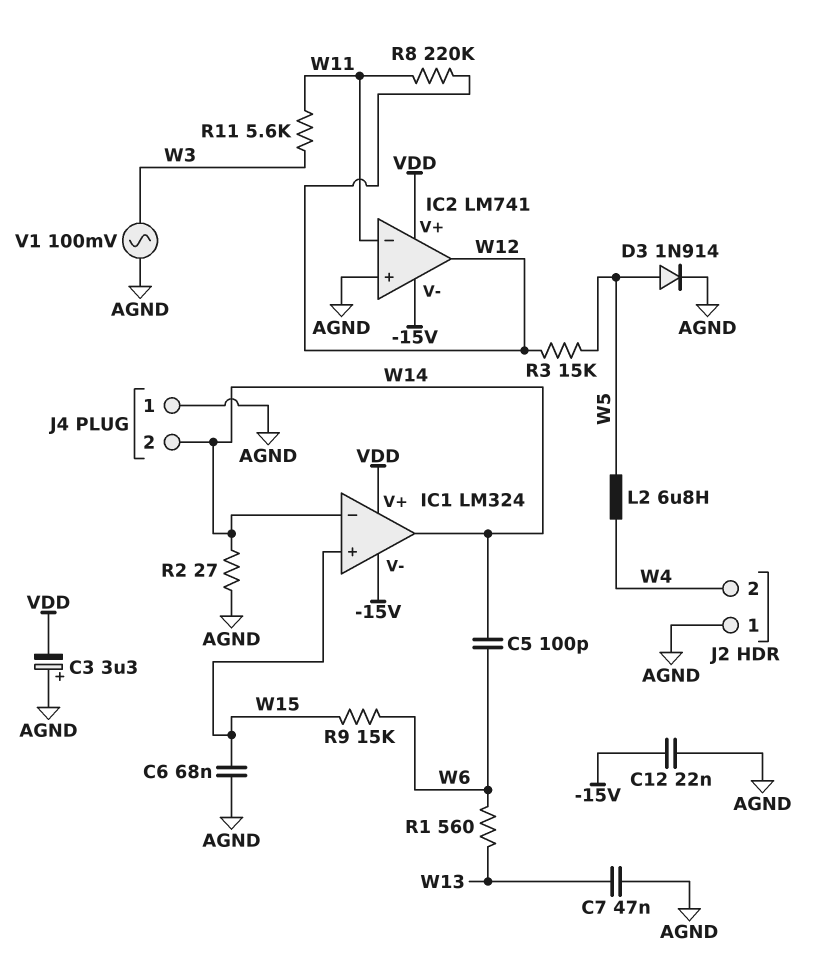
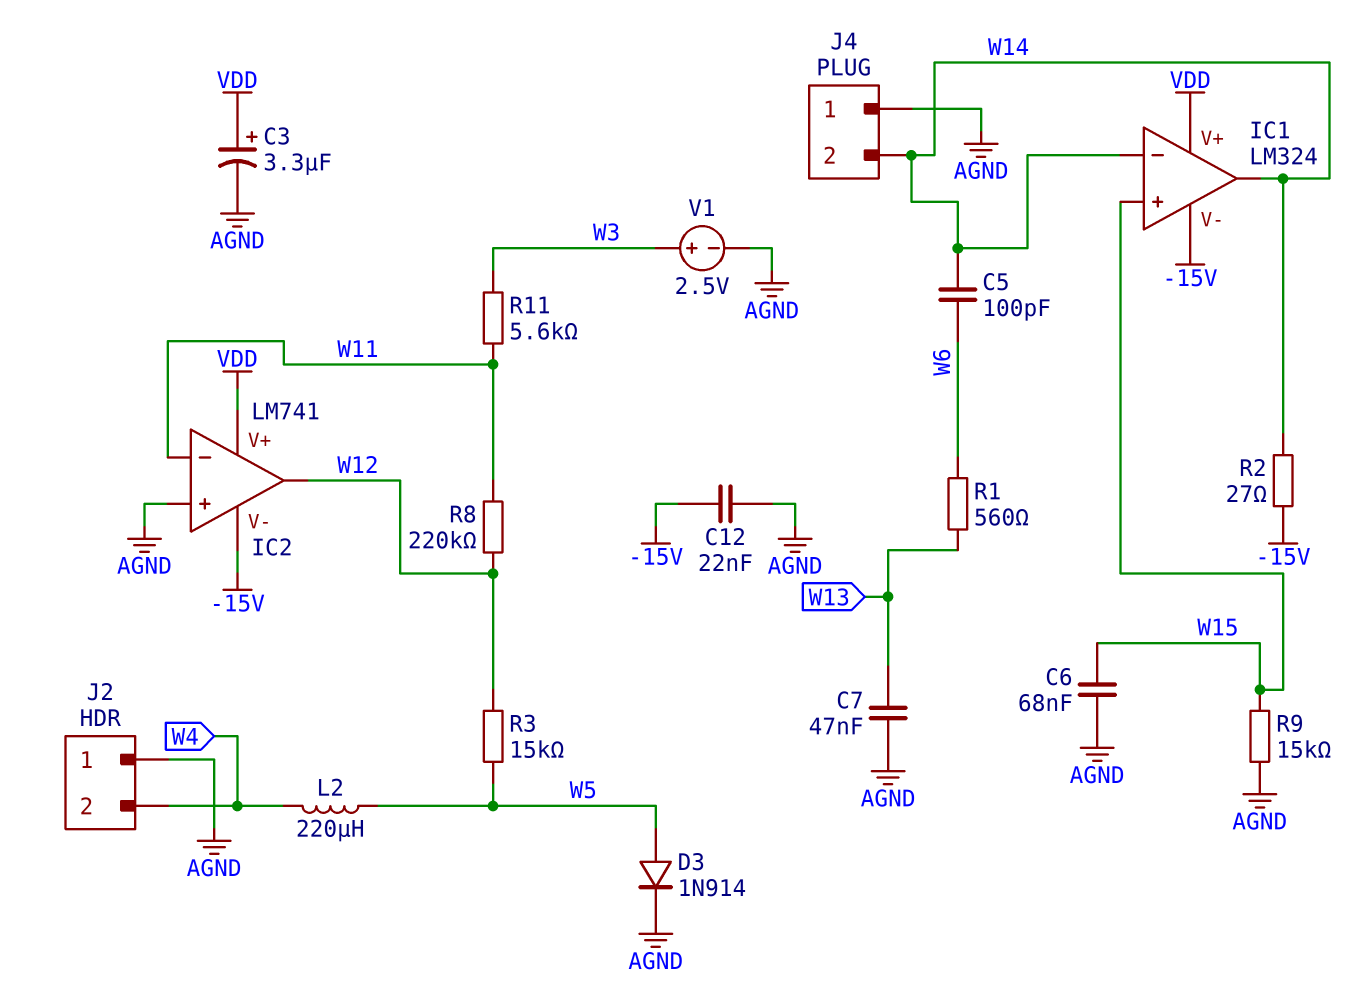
C3: 3.3uF (plus AGND, minus VDD) -> 3.3uF (plus VDD, minus AGND)
L2: 6.8uH (W4, W5) -> 220uH (W4, W5)
R2: 27 (AGND, W14) -> 27 (-15V, W14)
R9: 15k (W6, W15) -> 15k (AGND, W15)
V1: AC 100mV (AGND, W3) -> 2.5V (plus W3, minus AGND)

